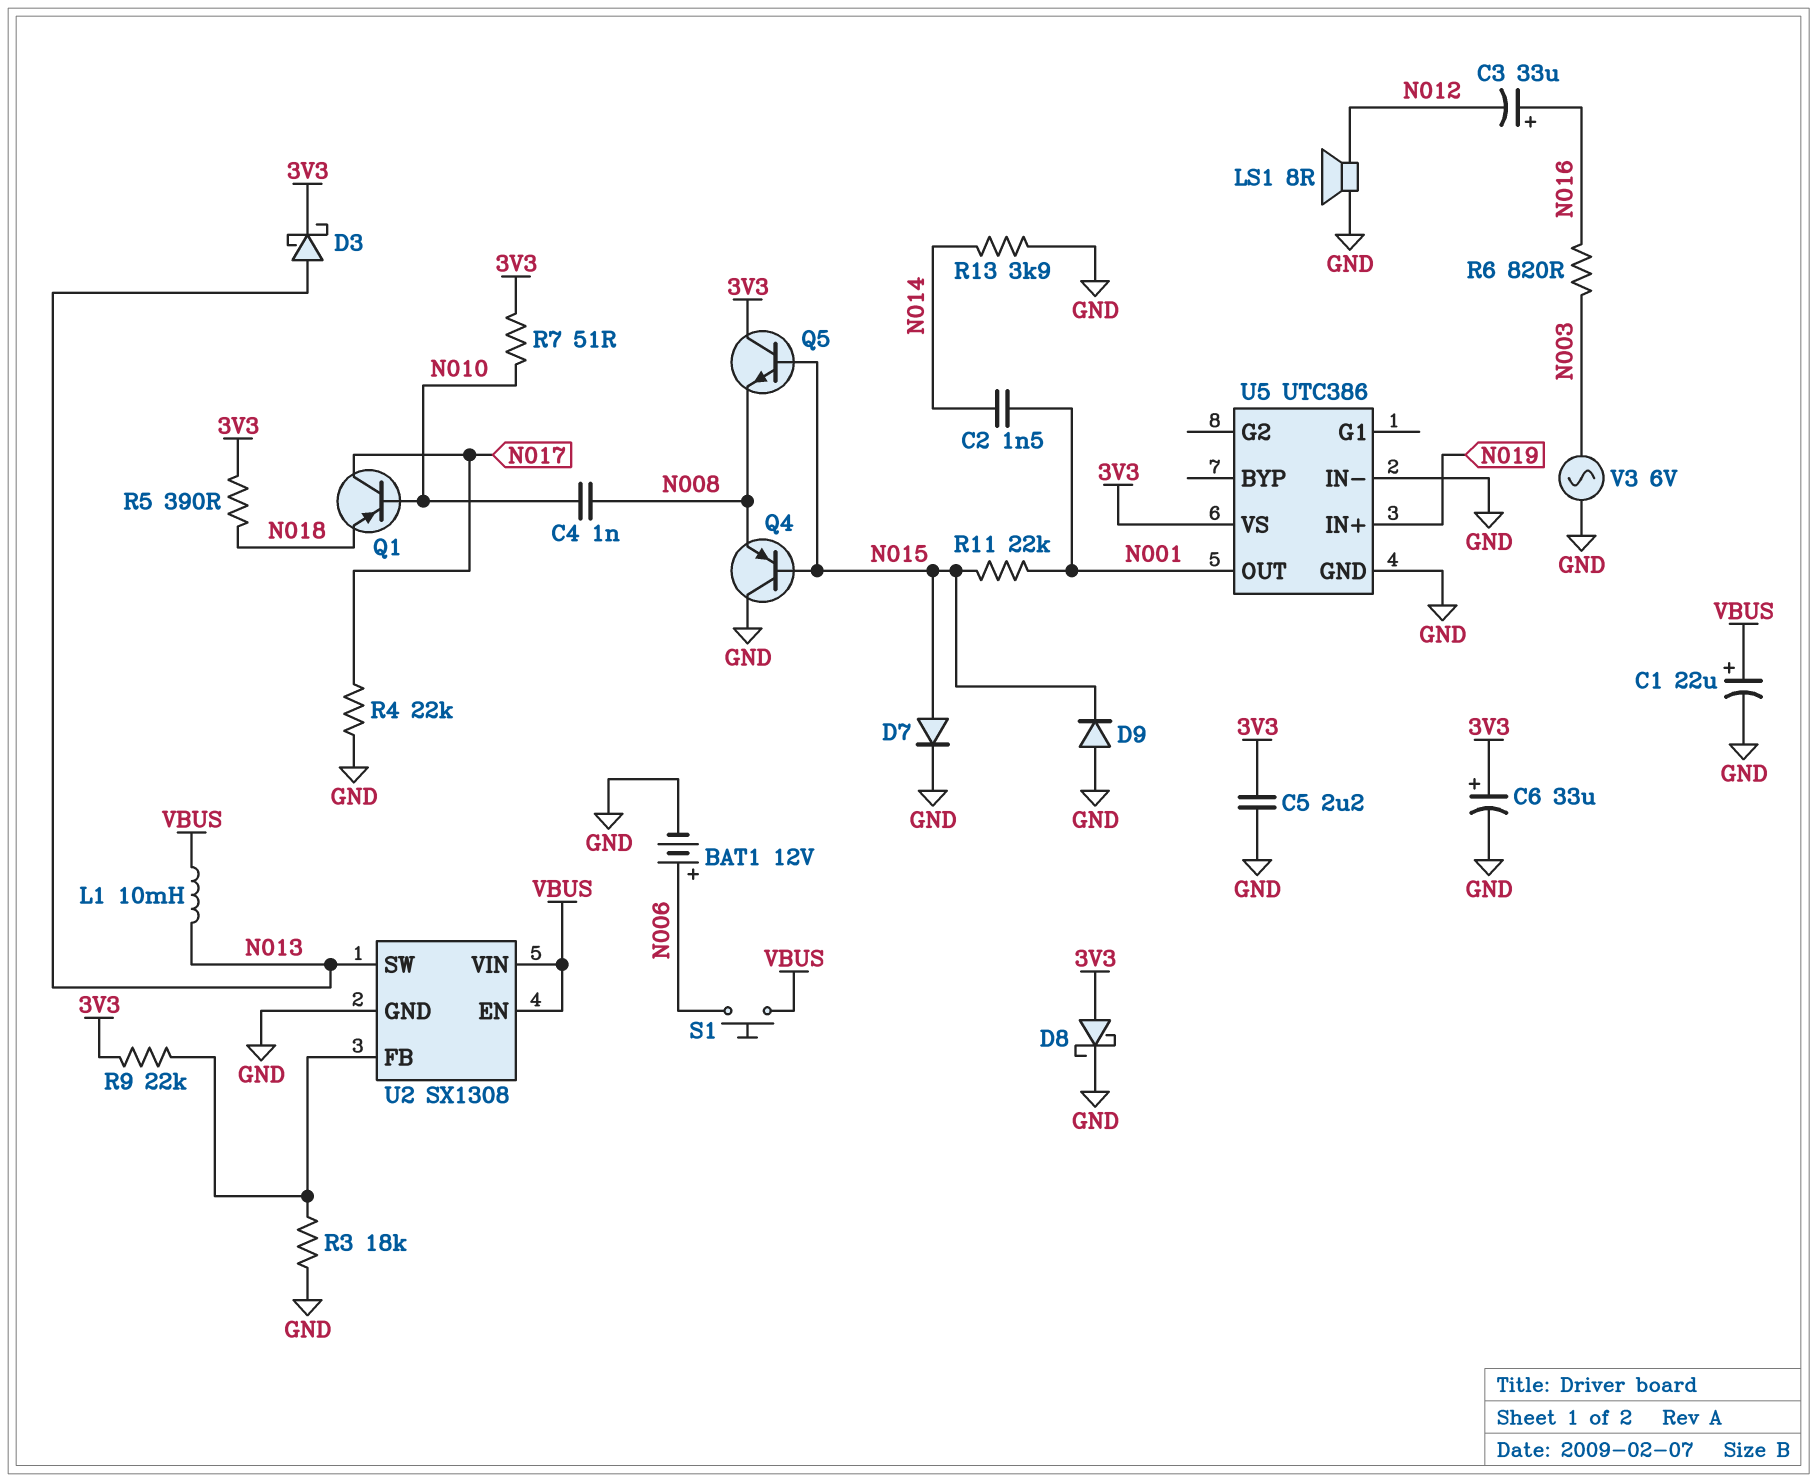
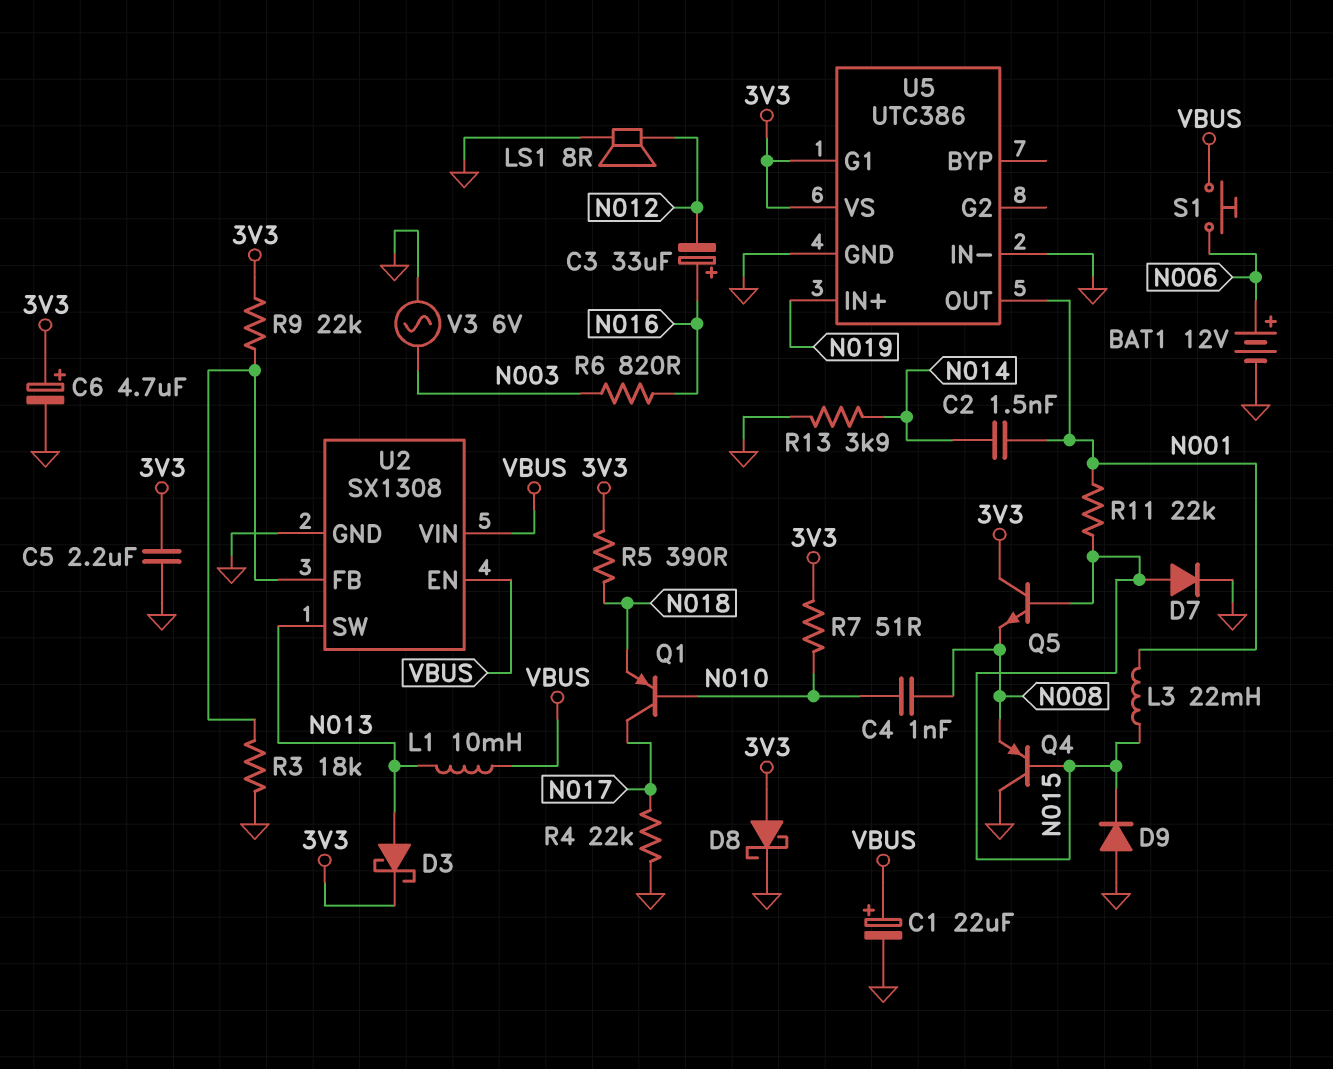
C6: 33uF (plus 3V3, minus GND) -> 4.7uF (plus 3V3, minus GND)
L3: none -> 22mH (N001, N015)
U5 pin G1: none -> 3V3

